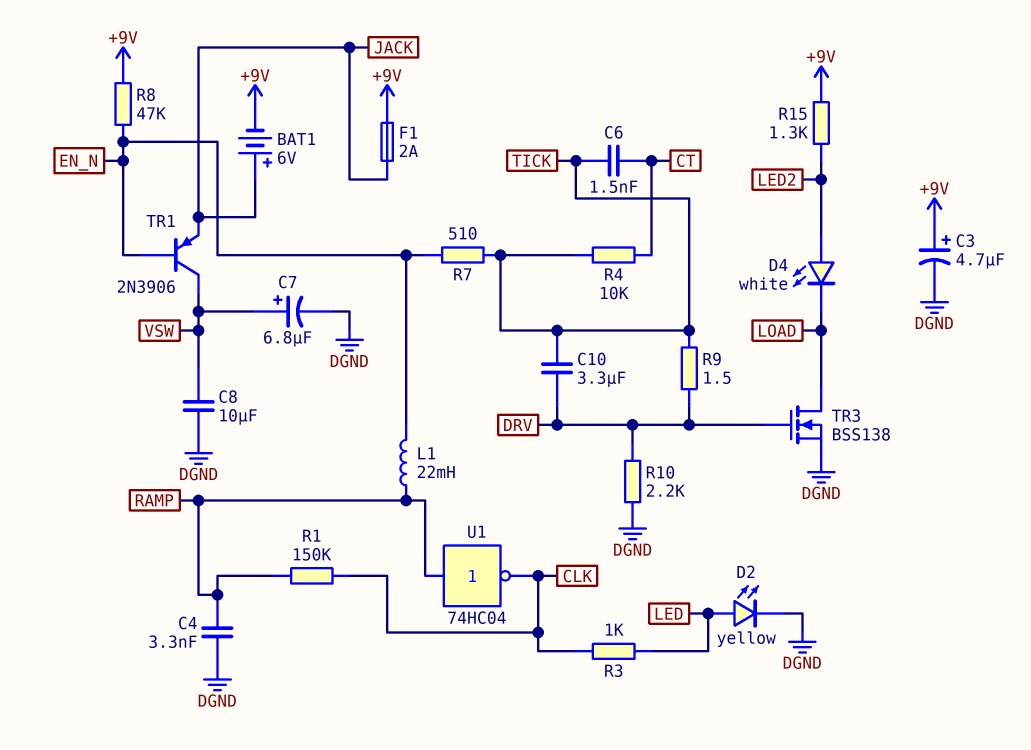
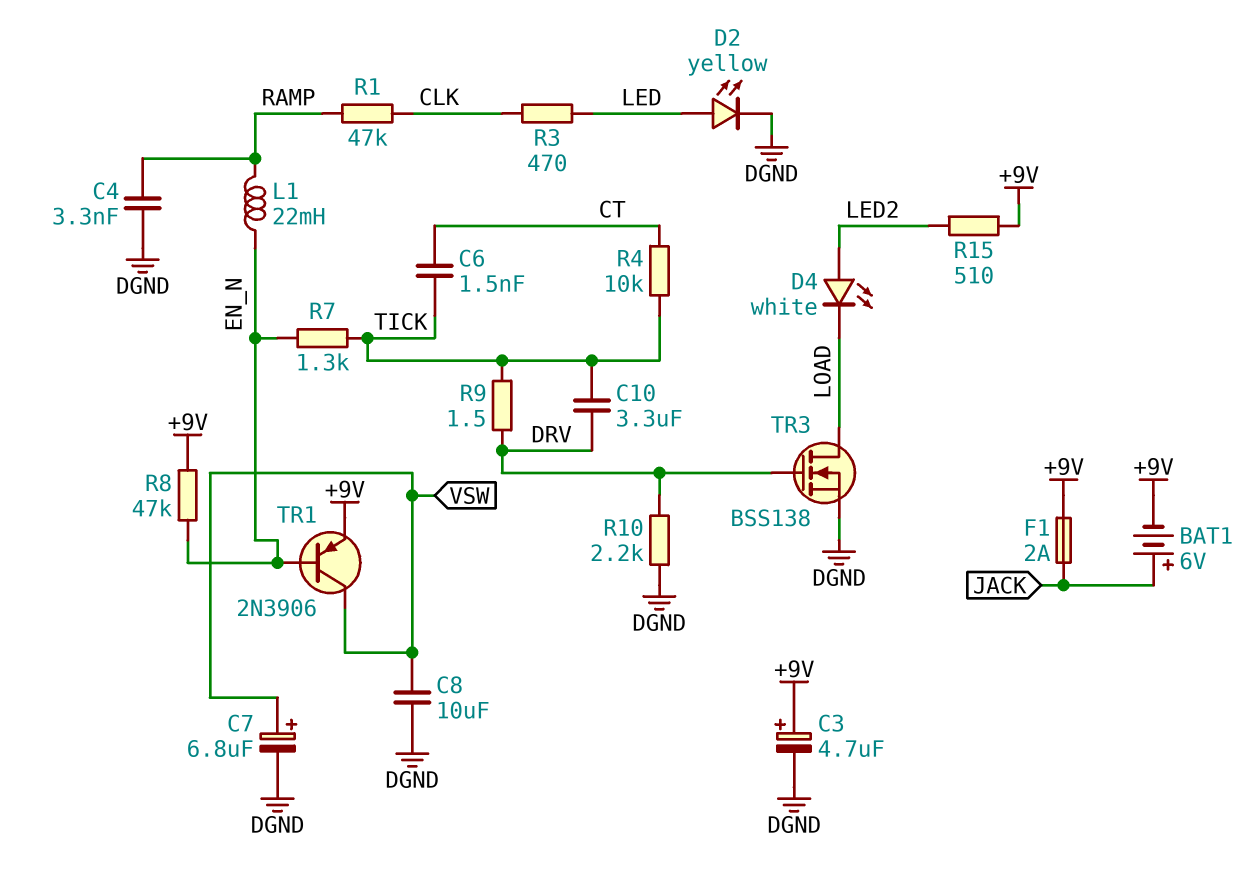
R1: 150k (CLK, RAMP) -> 47k (CLK, RAMP)
R3: 1k (CLK, LED) -> 470 (CLK, LED)
R7: 510 (EN_N, TICK) -> 1.3k (EN_N, TICK)
R15: 1.3k (+9V, LED2) -> 510 (+9V, LED2)
TR1: PNP 2N3906 (B EN_N, C VSW, E JACK) -> PNP 2N3906 (B EN_N, C VSW, E +9V)
U1: NOT 74HC04 (in RAMP, out CLK) -> none

